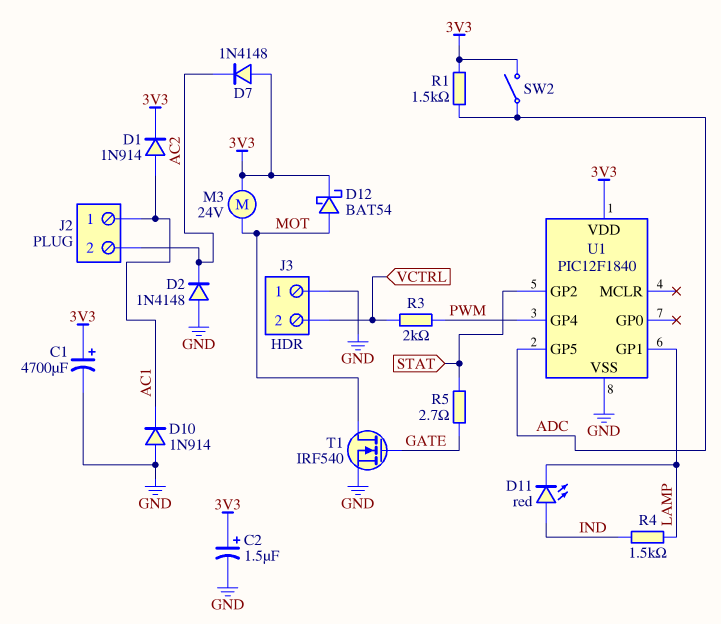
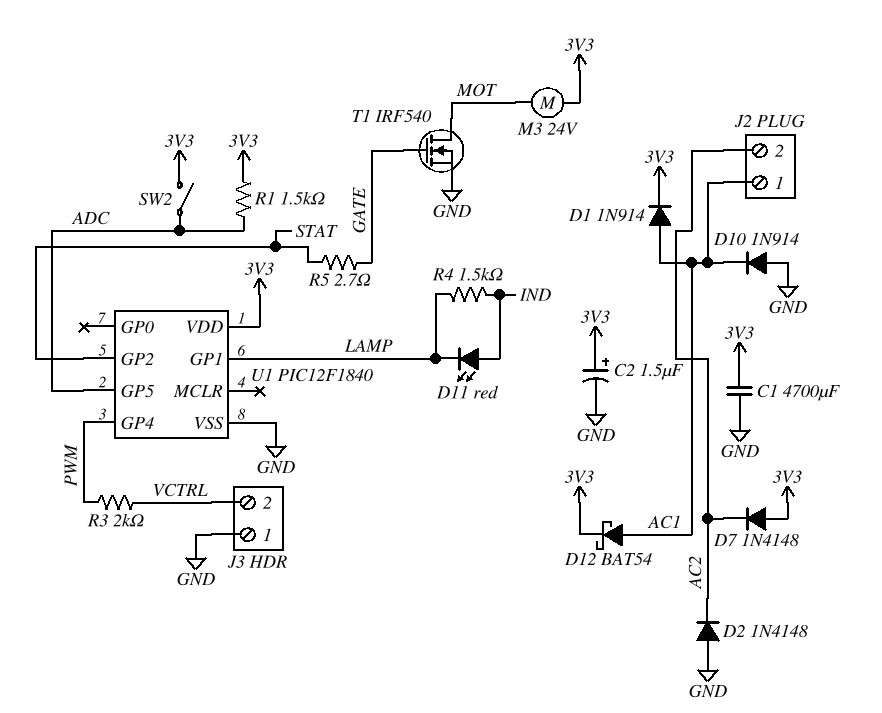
C1: 4700uF (plus 3V3, minus GND) -> 4700uF (3V3, GND)
D12: schottky BAT54 (A MOT, K 3V3) -> schottky BAT54 (A AC1, K 3V3)

